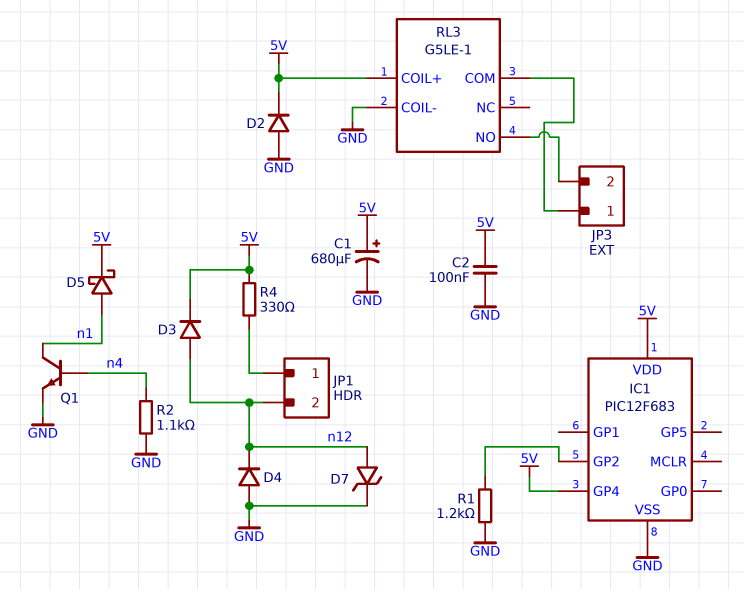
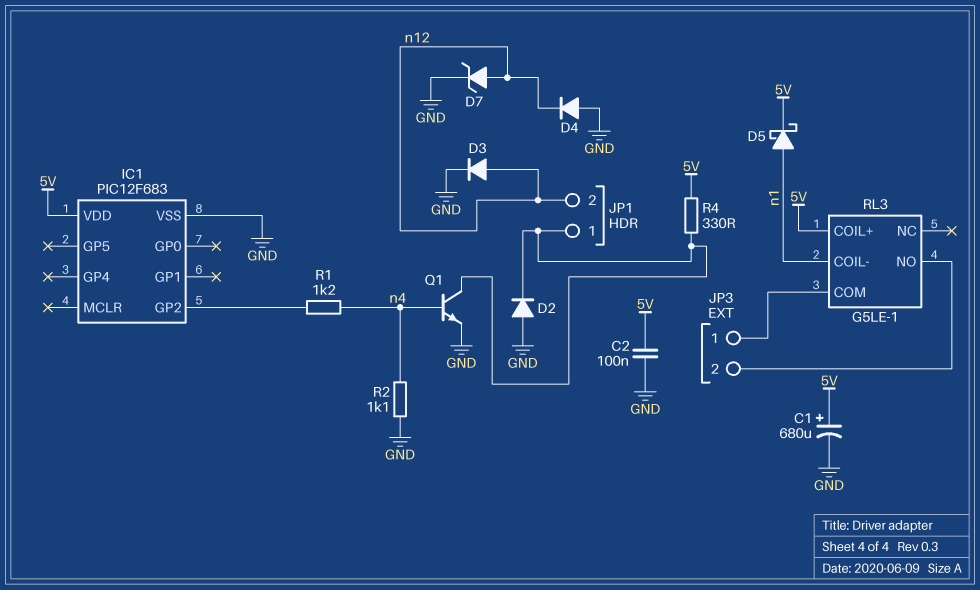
D2: diode (A GND, K 5V) -> diode (A GND, K JP1/1)
D3: diode (A n12, K 5V) -> diode (A n12, K GND)
IC1 pin GP4: 5V -> none
Q1: NPN (B n4, C n1, E GND) -> NPN (B n4, C JP1/1, E GND)
R1: 1.2k (GND, IC1/GP2) -> 1.2k (IC1/GP2, n4)
RL3 pin COIL-: GND -> n1

